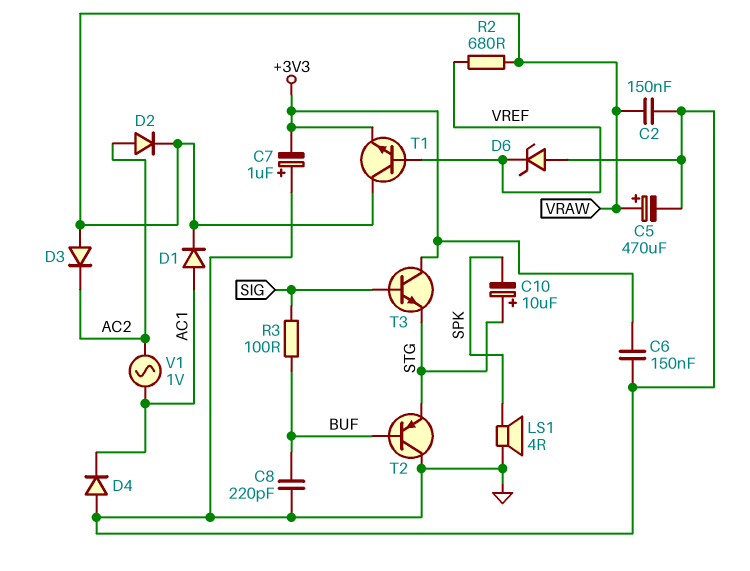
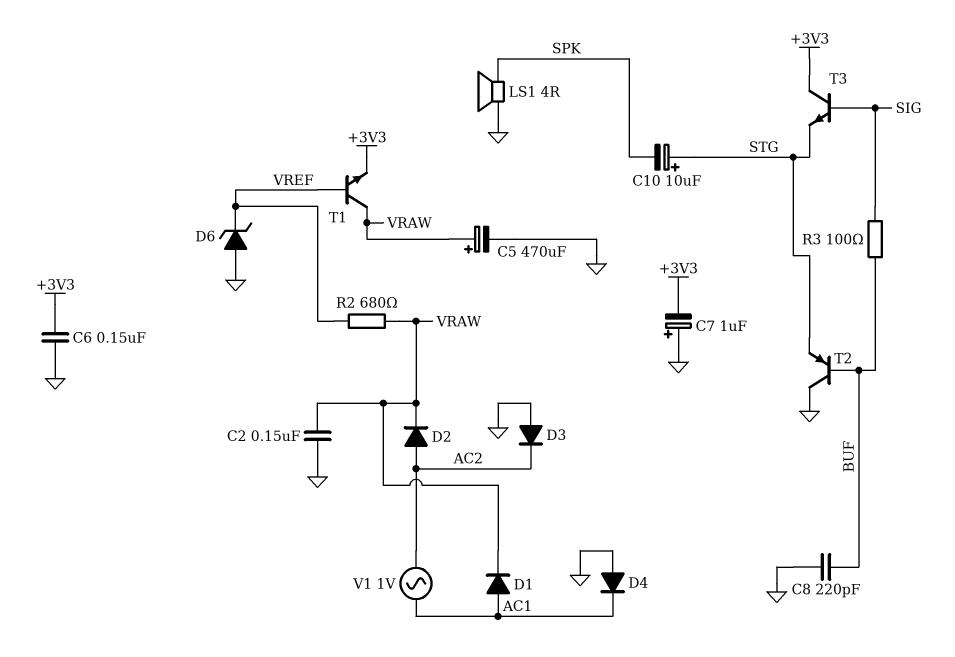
D3: diode (A VRAW, K AC2) -> diode (A GND, K AC2)

